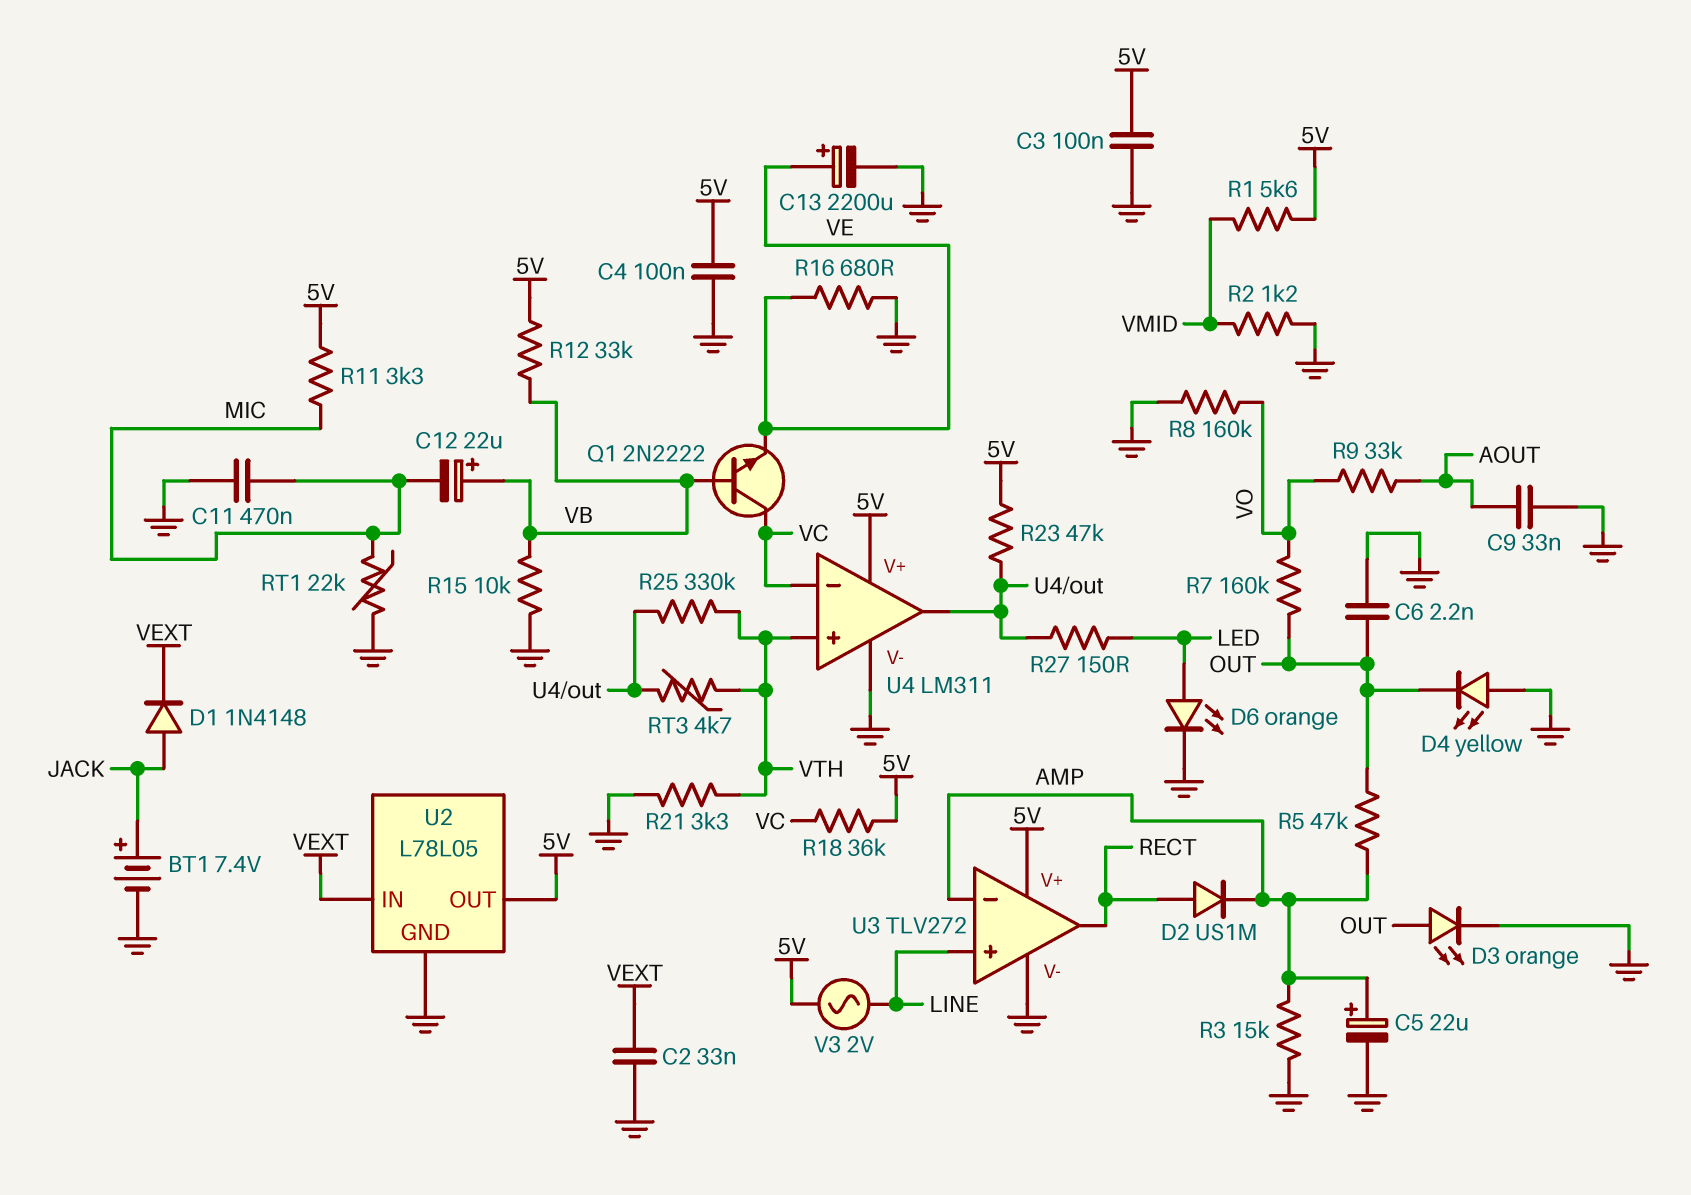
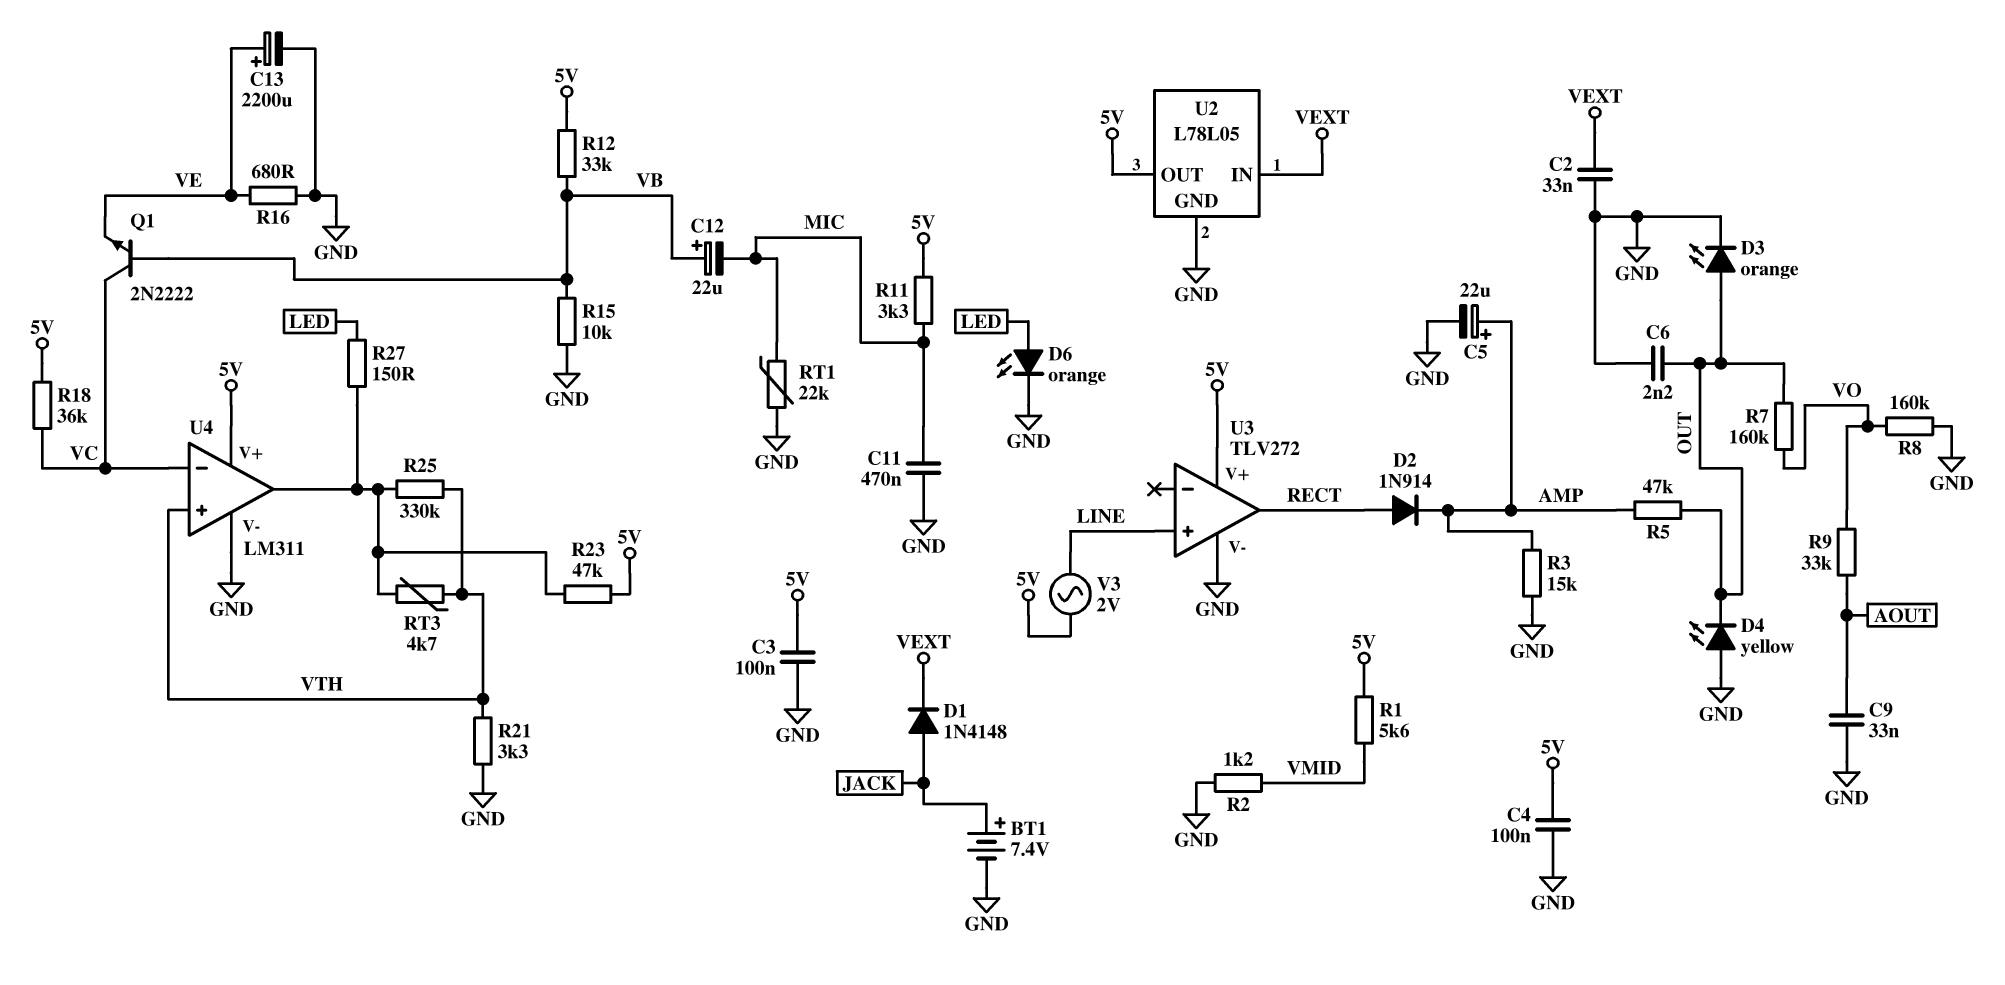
D2: diode US1M (A RECT, K AMP) -> diode 1N914 (A RECT, K AMP)
U3 pin in-: AMP -> none

